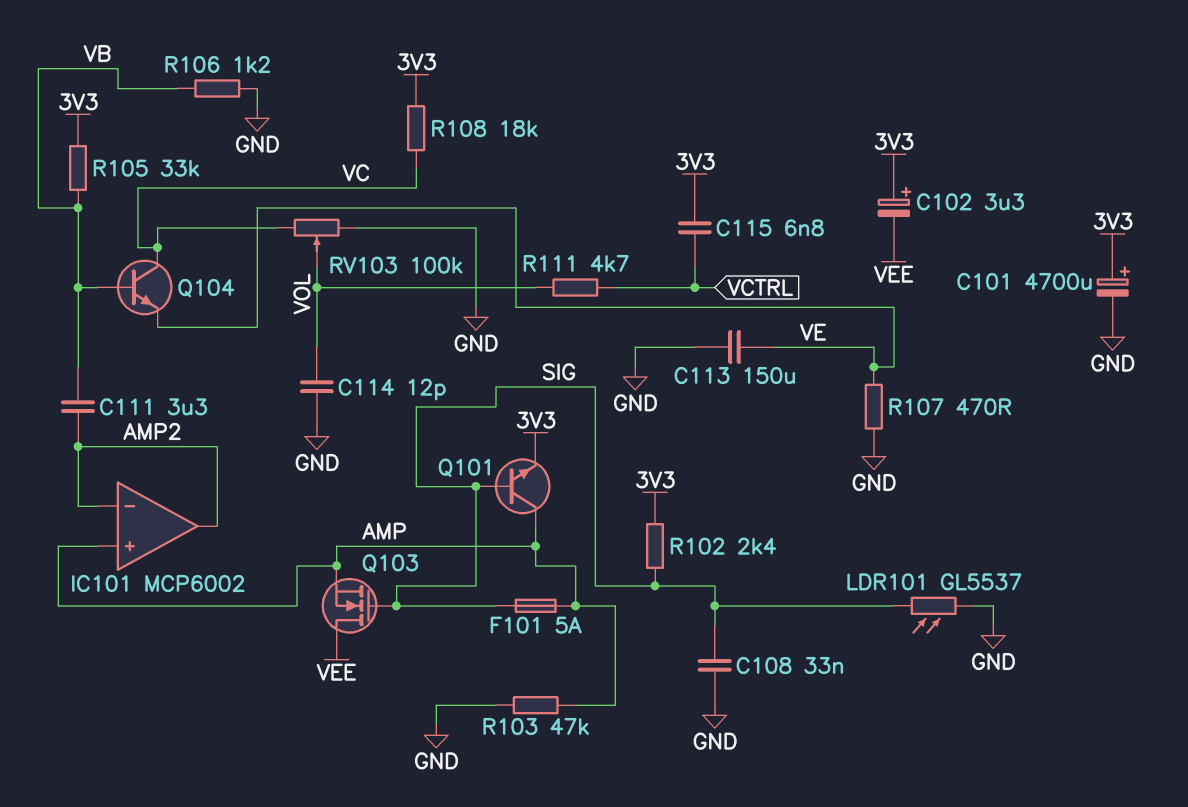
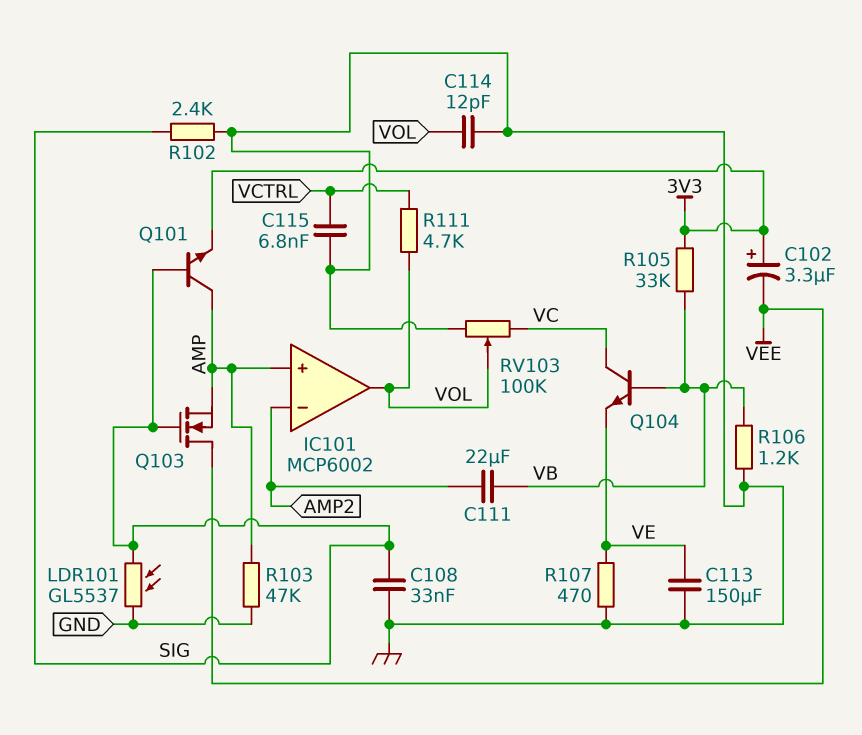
C101: 4700uF (plus 3V3, minus GND) -> none
C111: 3.3uF (AMP2, VB) -> 22uF (AMP2, VB)
C115: 6.8nF (3V3, VCTRL) -> 6.8nF (GND, VCTRL)
F101: 5A (AMP, SIG) -> none
IC101 pin out: AMP2 -> VOL
R102: 2.4k (3V3, SIG) -> 2.4k (GND, SIG)
R108: 18k (3V3, VC) -> none

